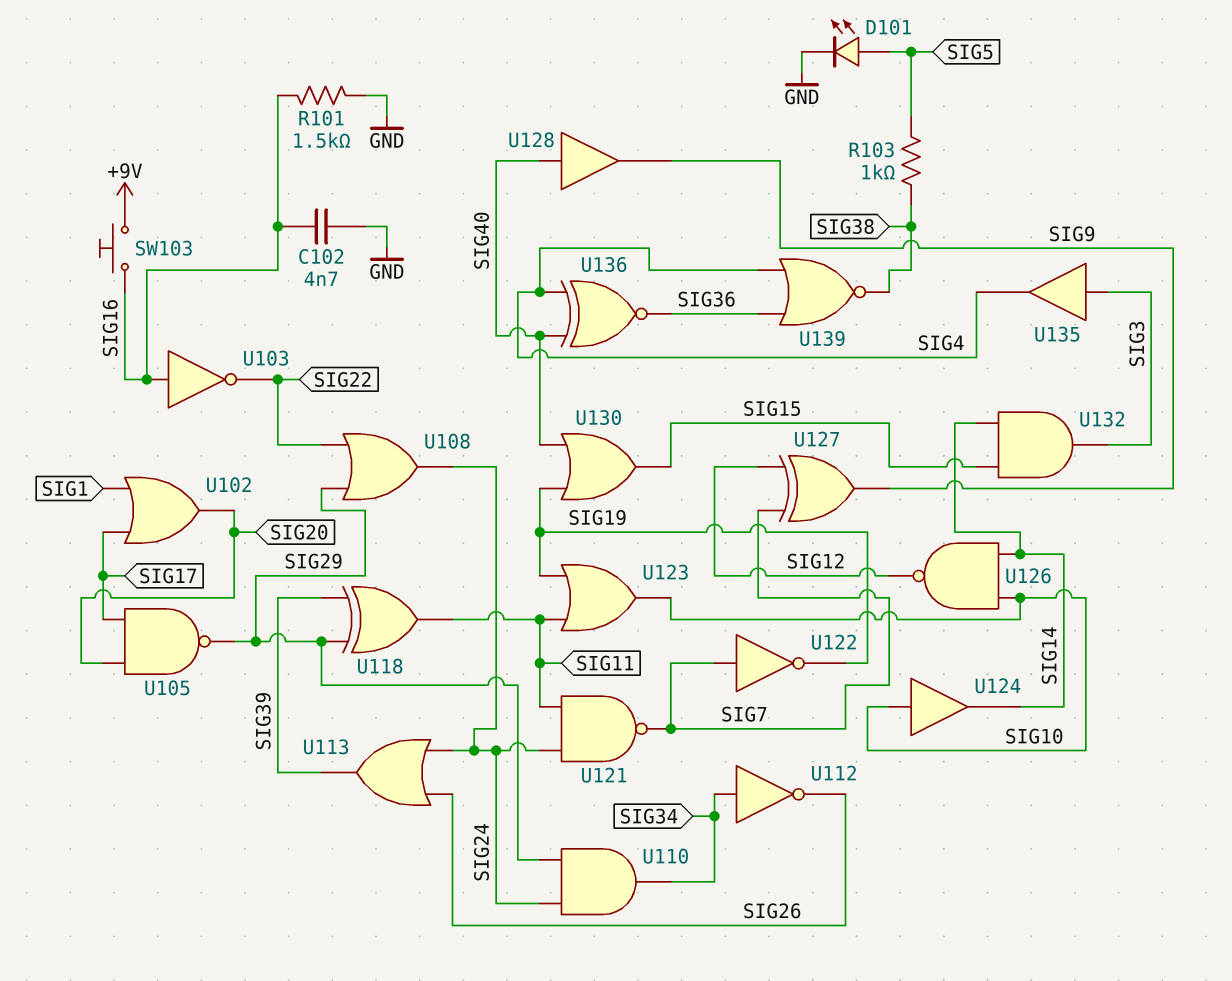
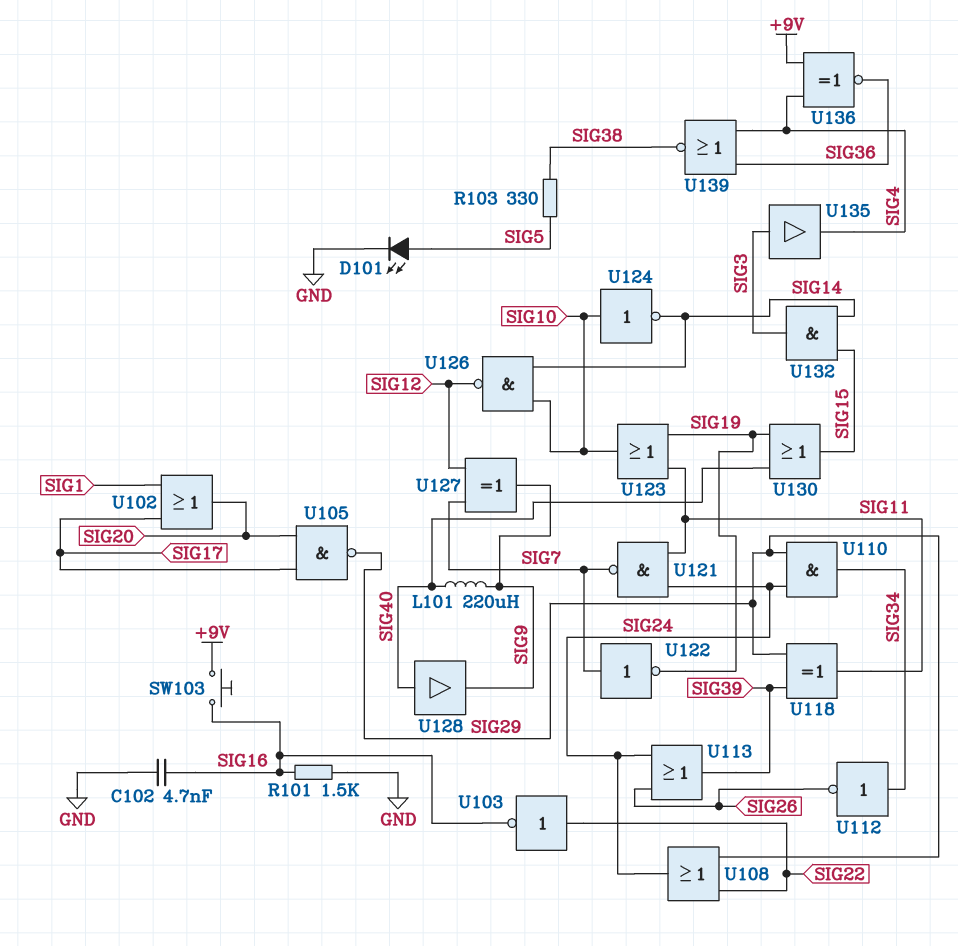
L101: none -> 220uH (SIG9, SIG40)
R103: 1k (SIG5, SIG38) -> 330 (SIG5, SIG38)
U103: NOT (in SIG16, out SIG22) -> NOT (in SIG22, out SIG16)
U124: buffer (in SIG10, out SIG14) -> NOT (in SIG10, out SIG14)
U136: XNOR (in SIG4, in SIG40, out SIG36) -> XNOR (in +9V, in SIG4, out SIG36)

